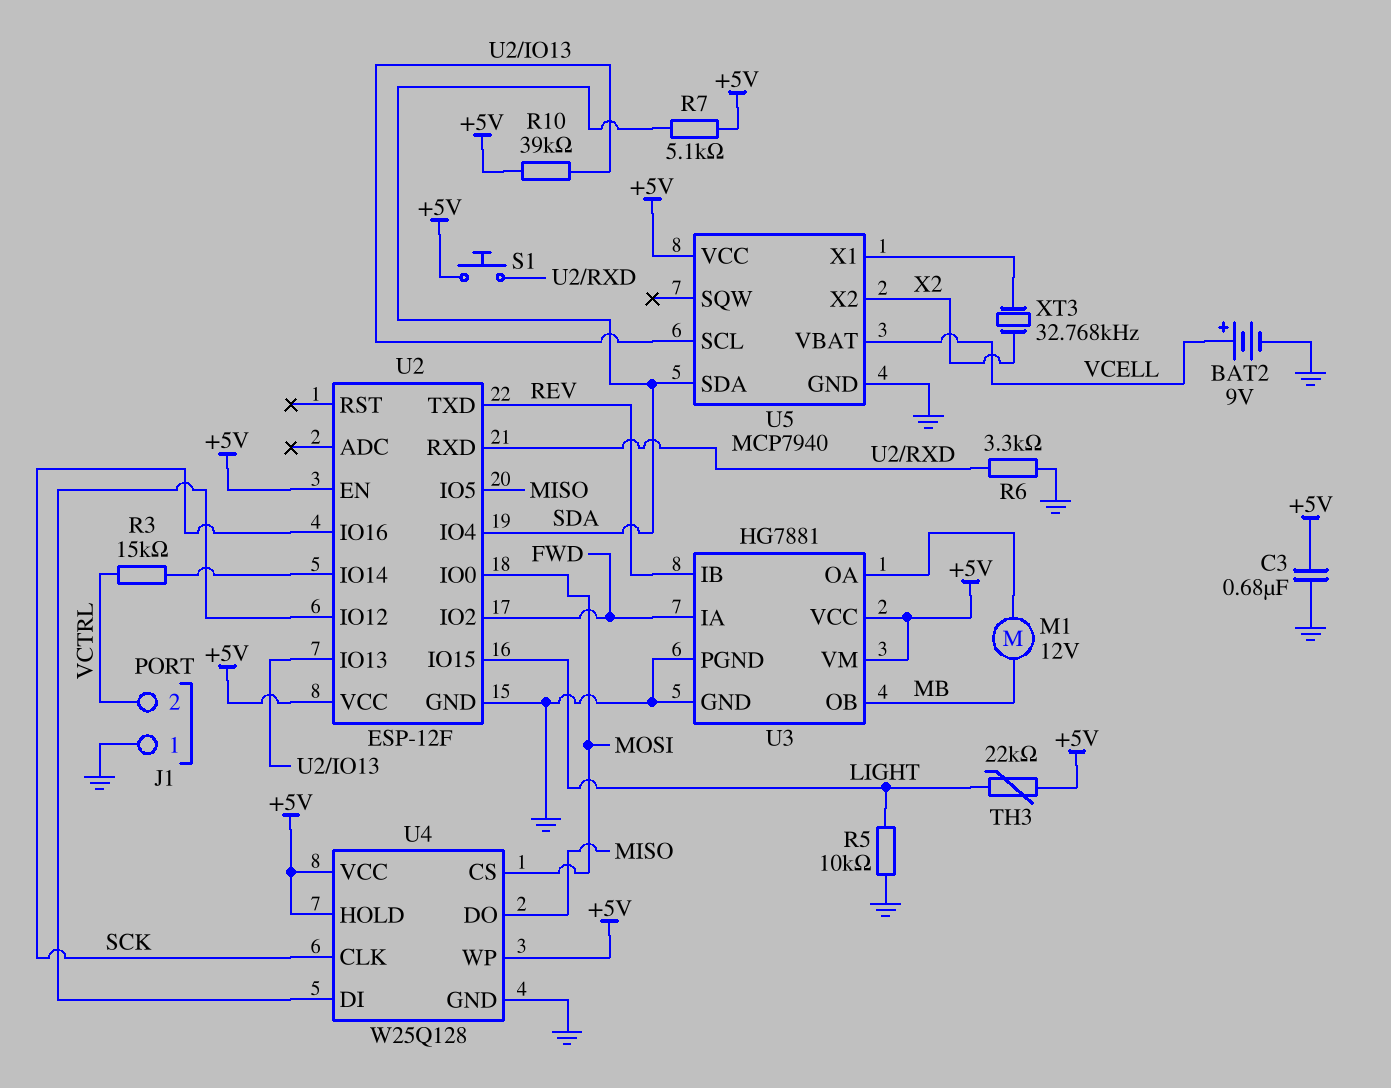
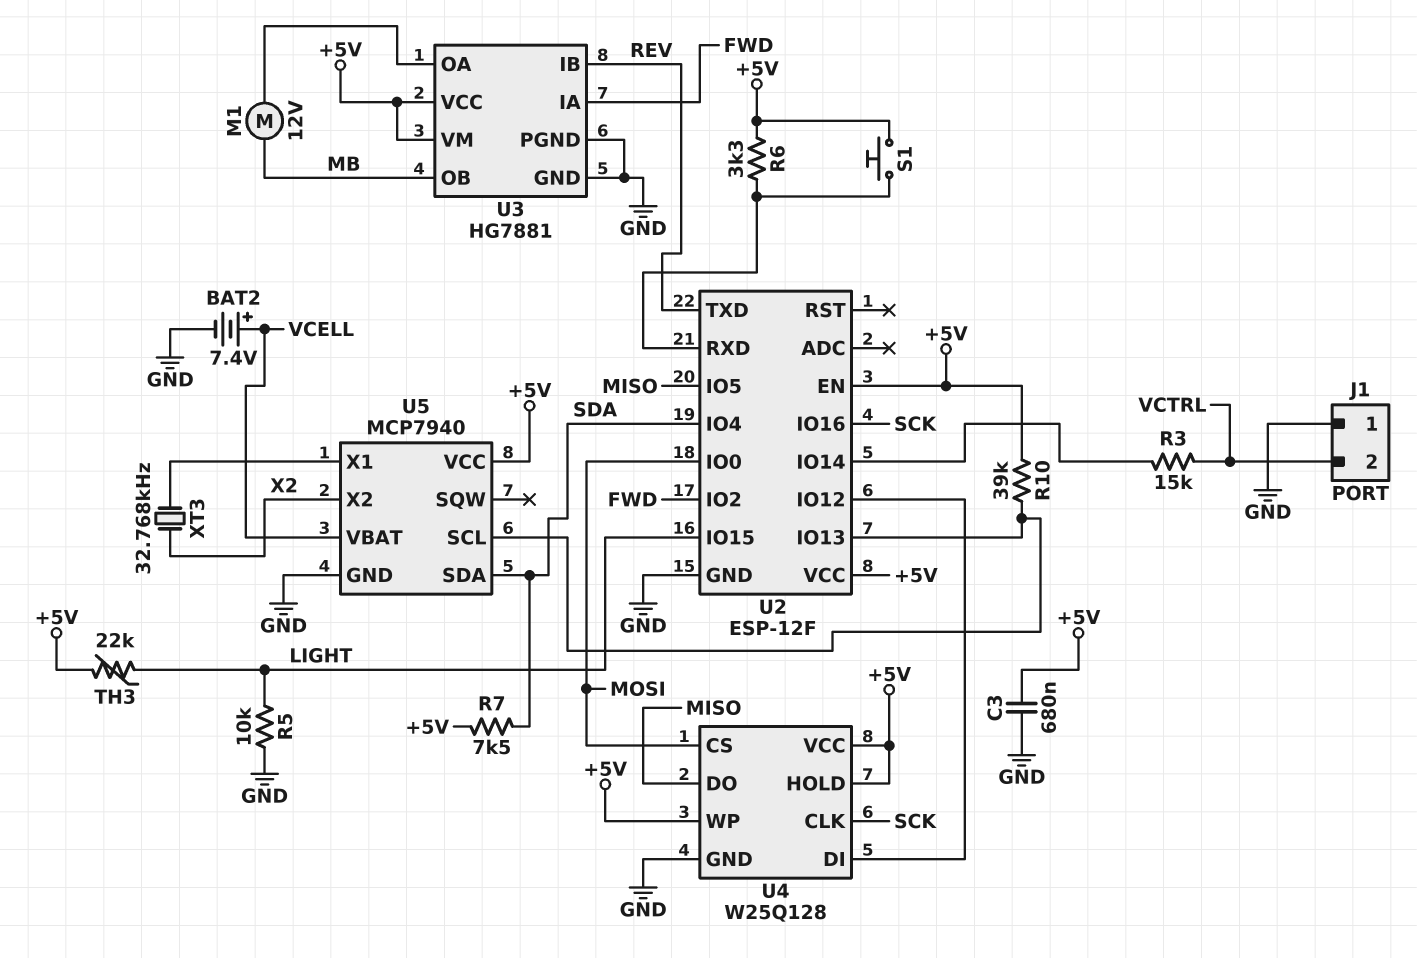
BAT2: 9V (plus VCELL, minus GND) -> 7.4V (plus VCELL, minus GND)
R6: 3.3k (GND, U2/RXD) -> 3.3k (+5V, U2/RXD)
R7: 5.1k (+5V, SDA) -> 7.5k (+5V, SDA)

